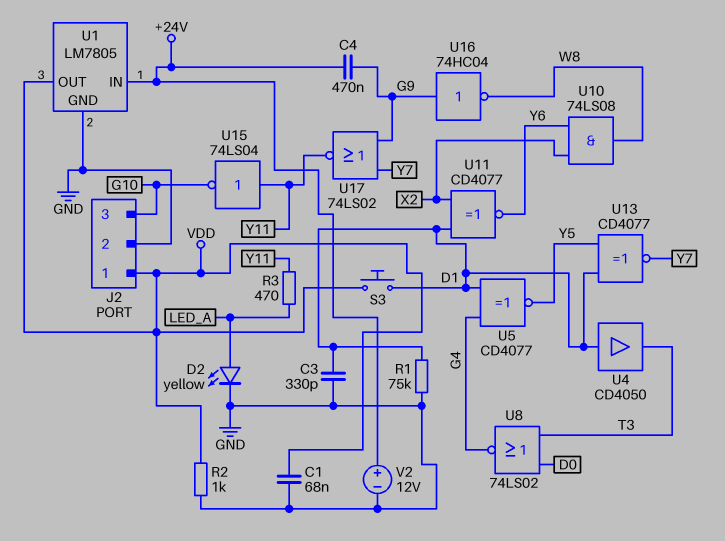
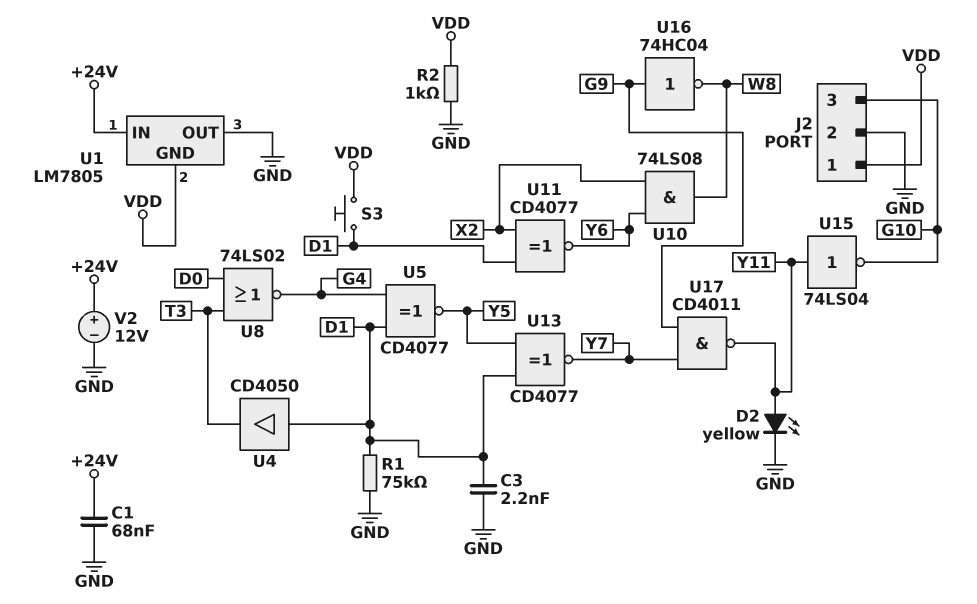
C1: 68nF (GND, VDD) -> 68nF (+24V, GND)
C3: 330pF (D1, GND) -> 2.2nF (D1, GND)
C4: 470nF (+24V, G9) -> none
D2: LED yellow (A LED_A, K GND) -> LED yellow (A Y11, K GND)
R3: 470 (LED_A, Y11) -> none
U1 pin GND: GND -> VDD
U1 pin OUT: VDD -> GND
U17: NOR 74LS02 (in G9, in Y7, out Y11) -> NAND CD4011 (in G9, in Y7, out Y11)

